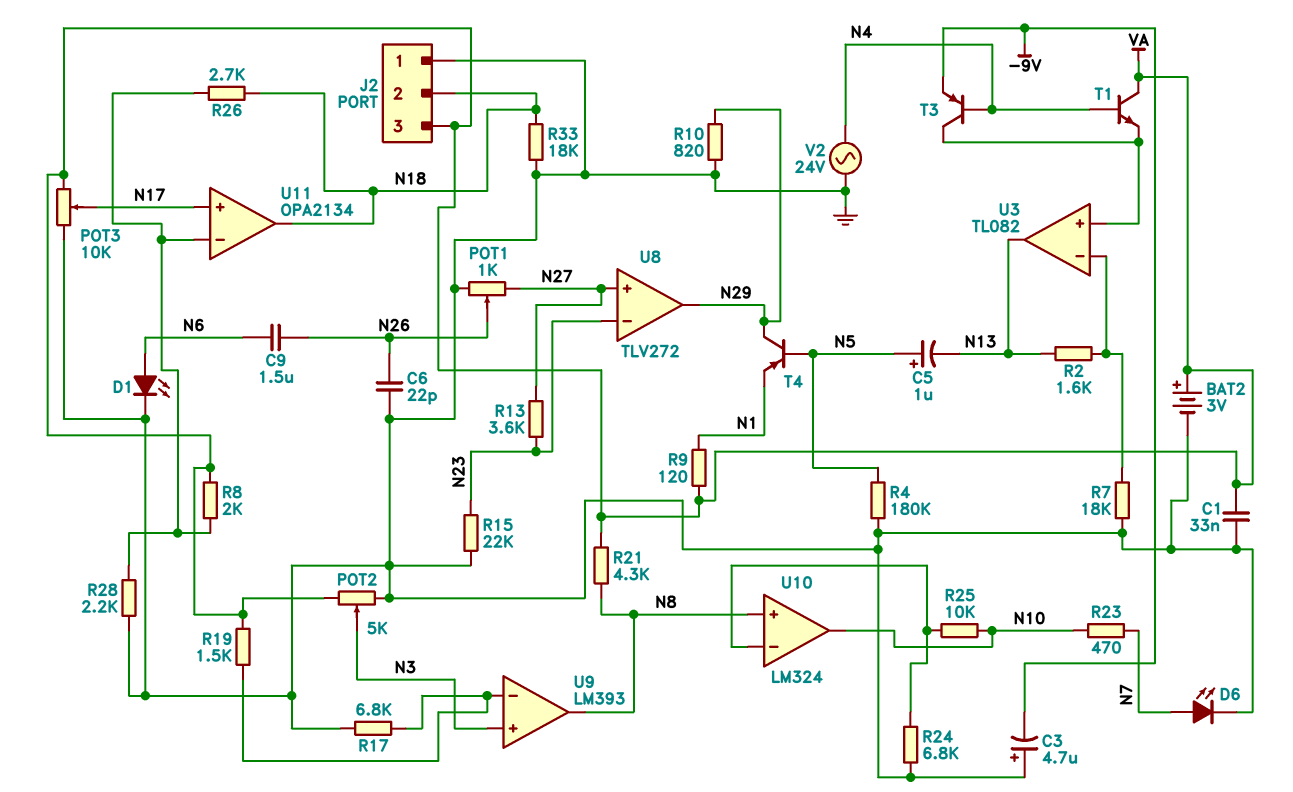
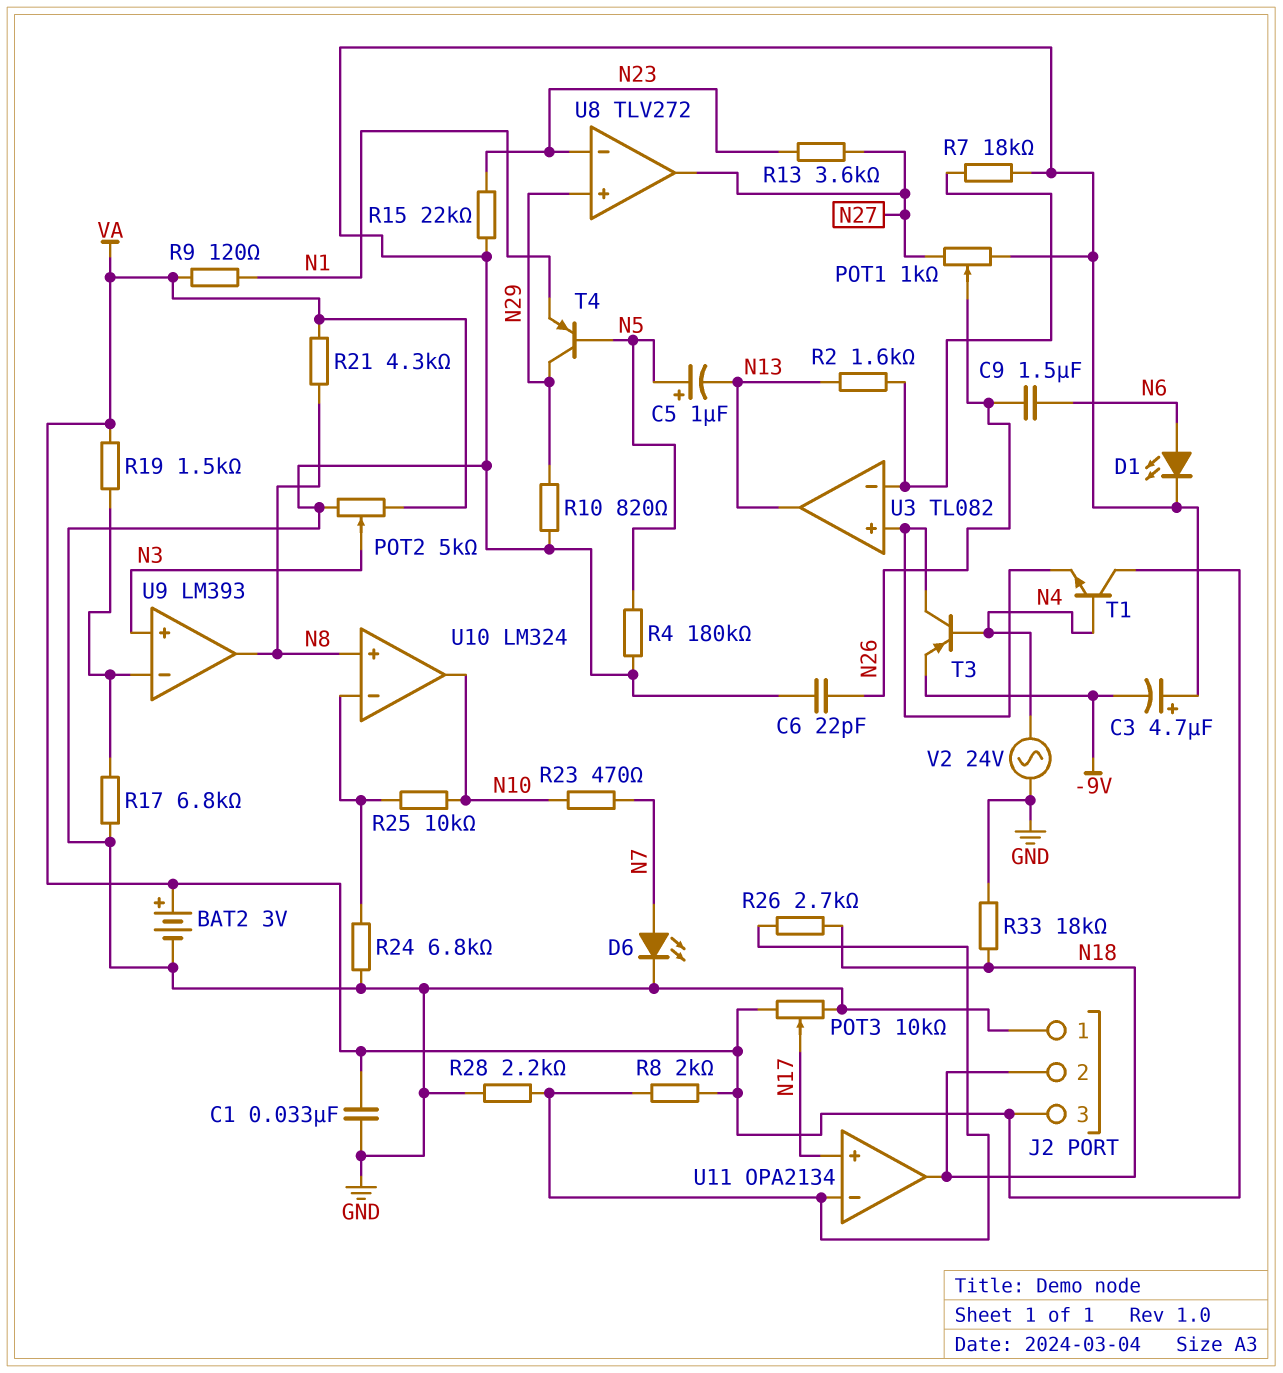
U8 pin in+: N27 -> N29
U8 pin out: N29 -> N27

